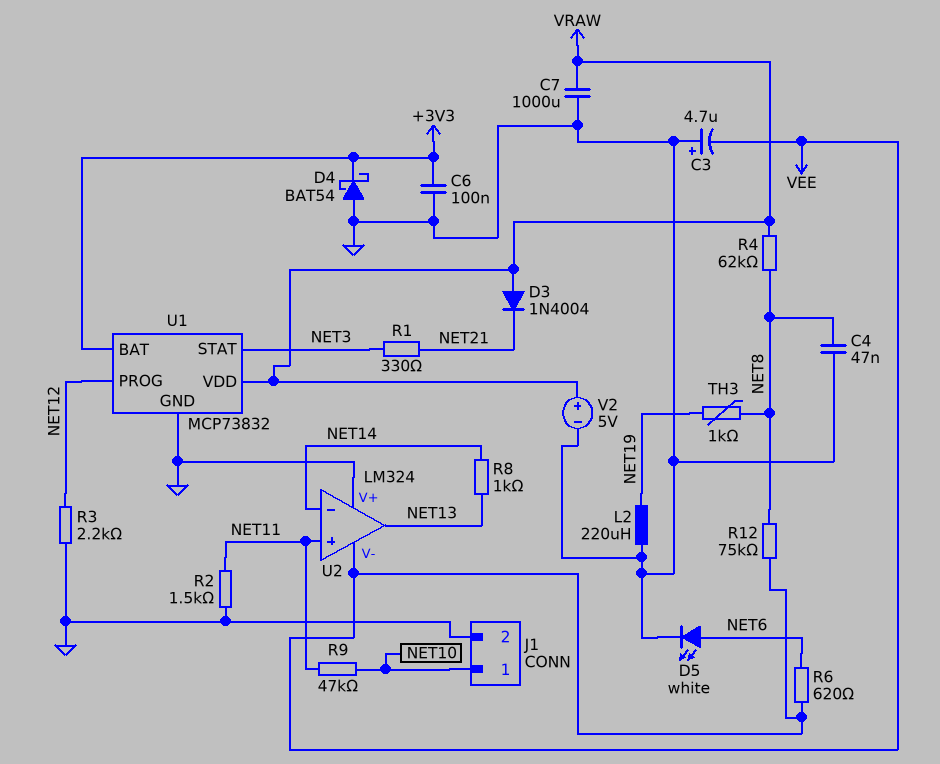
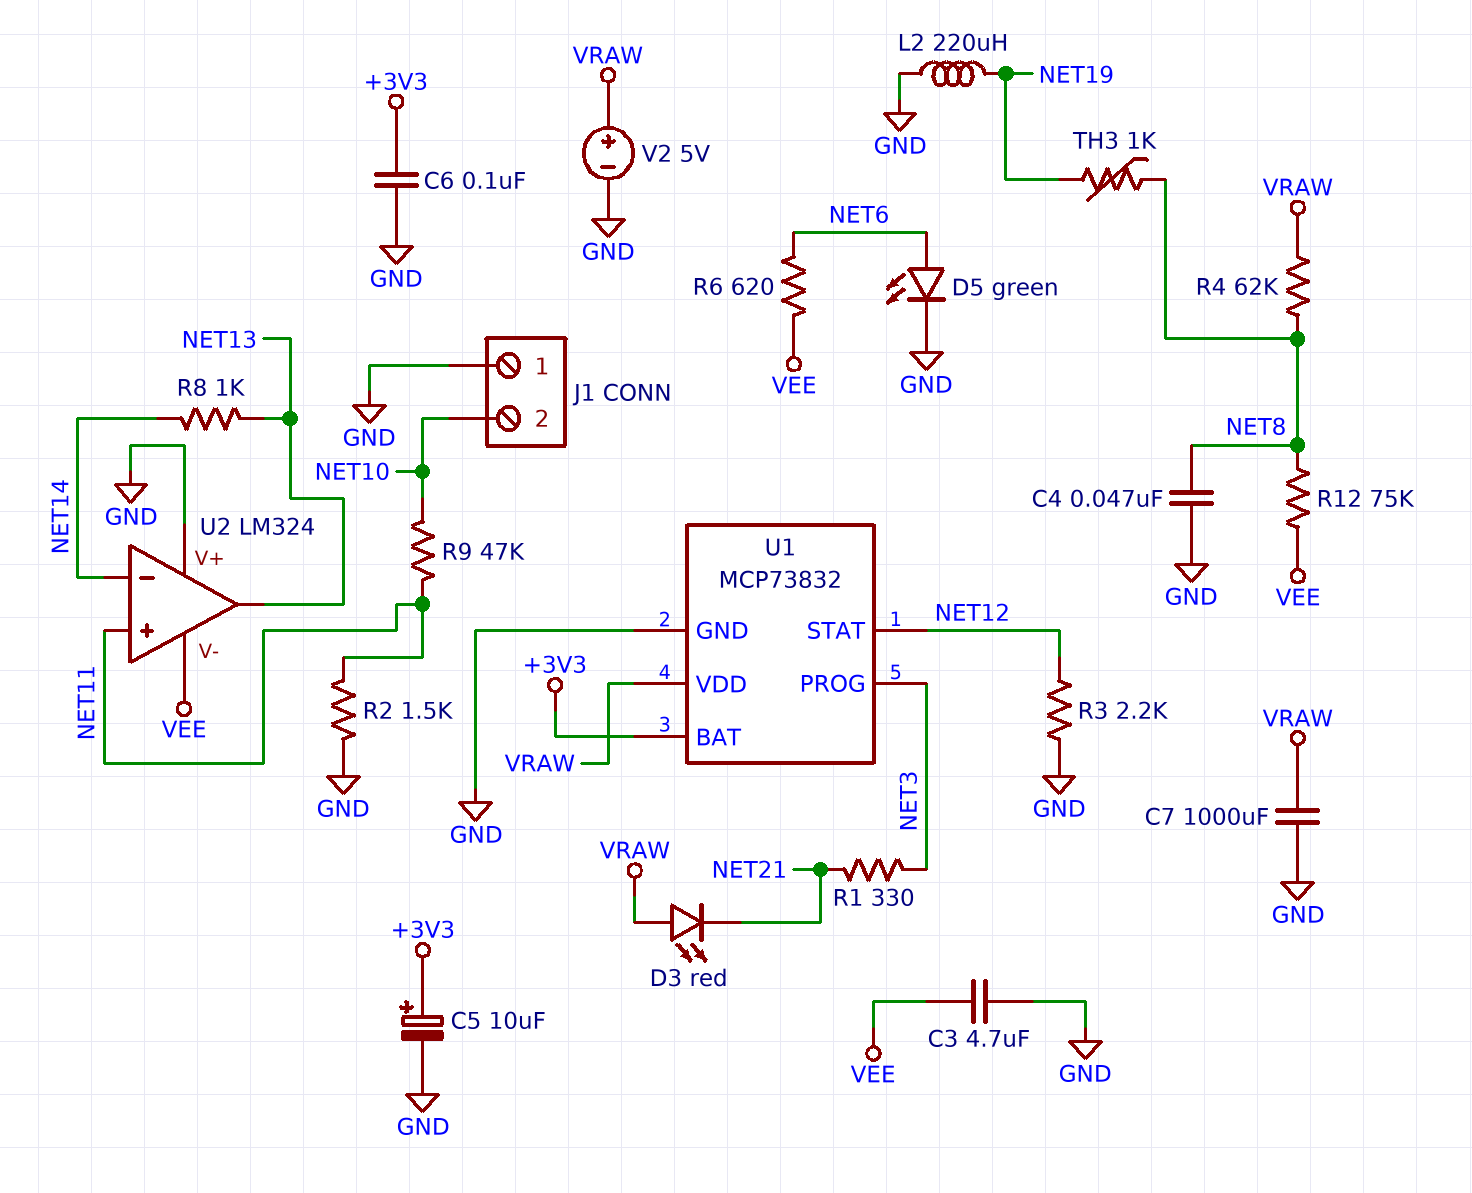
C3: 4.7uF (plus GND, minus VEE) -> 4.7uF (GND, VEE)
C5: none -> 10uF (plus +3V3, minus GND)
D3: diode 1N4004 (A VRAW, K NET21) -> LED red (A VRAW, K NET21)
D4: schottky BAT54 (A GND, K +3V3) -> none
D5: LED white (A NET6, K GND) -> LED green (A NET6, K GND)
J1 pin 1: NET10 -> GND
J1 pin 2: GND -> NET10
U1 pin PROG: NET12 -> NET3
U1 pin STAT: NET3 -> NET12

